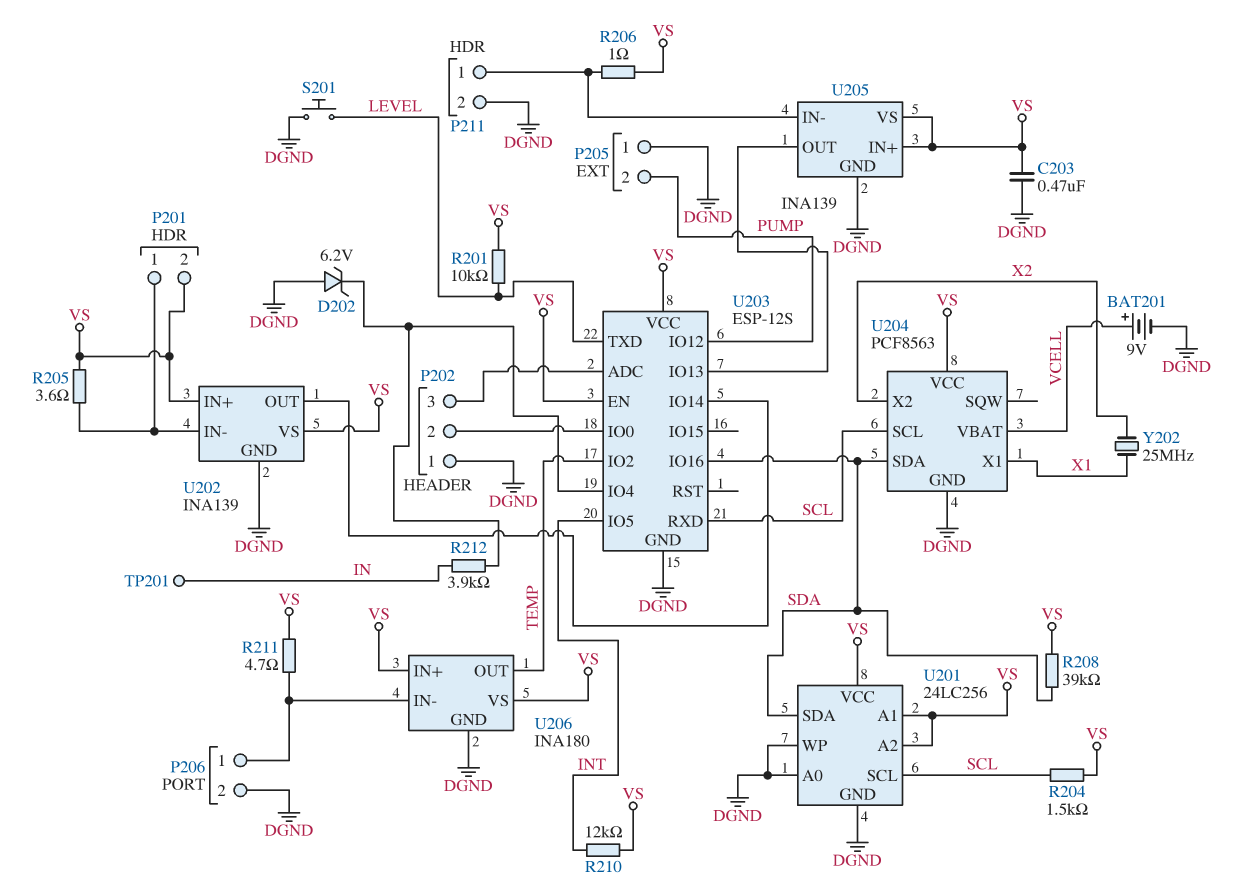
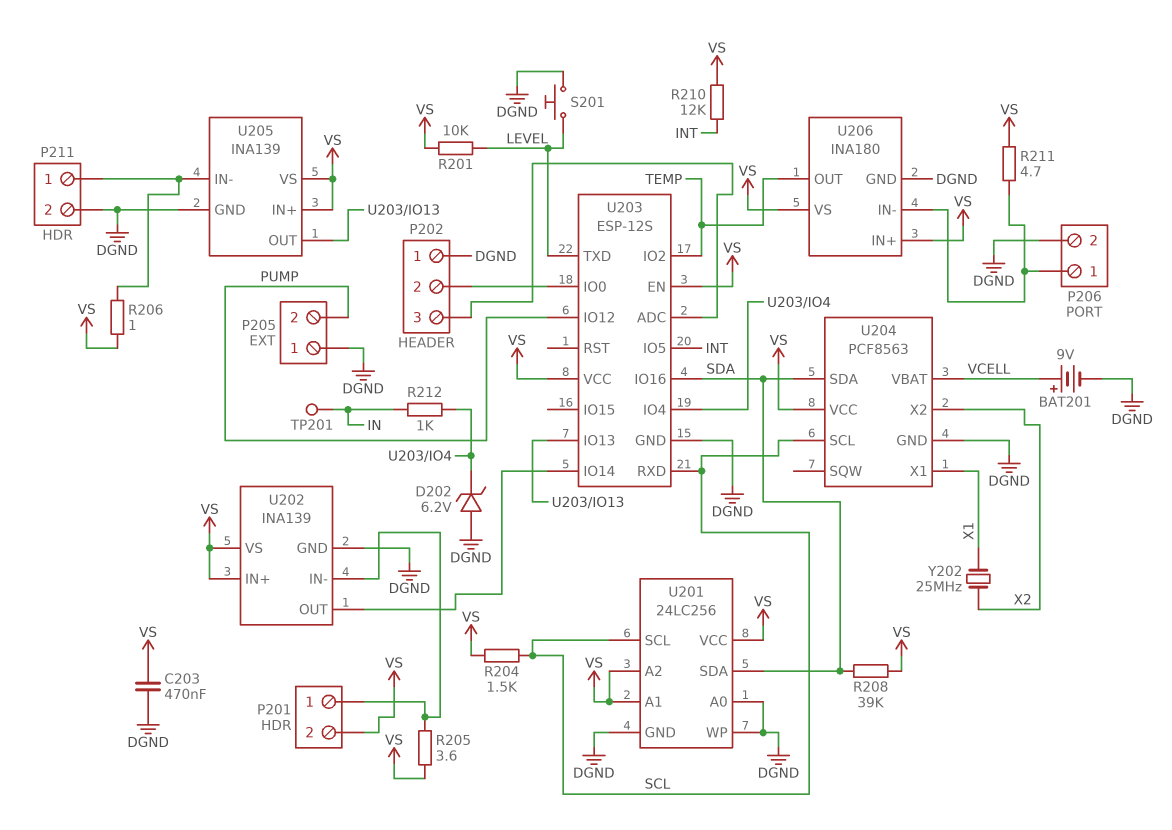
R212: 3.9k (IN, U203/IO4) -> 1k (IN, U203/IO4)

